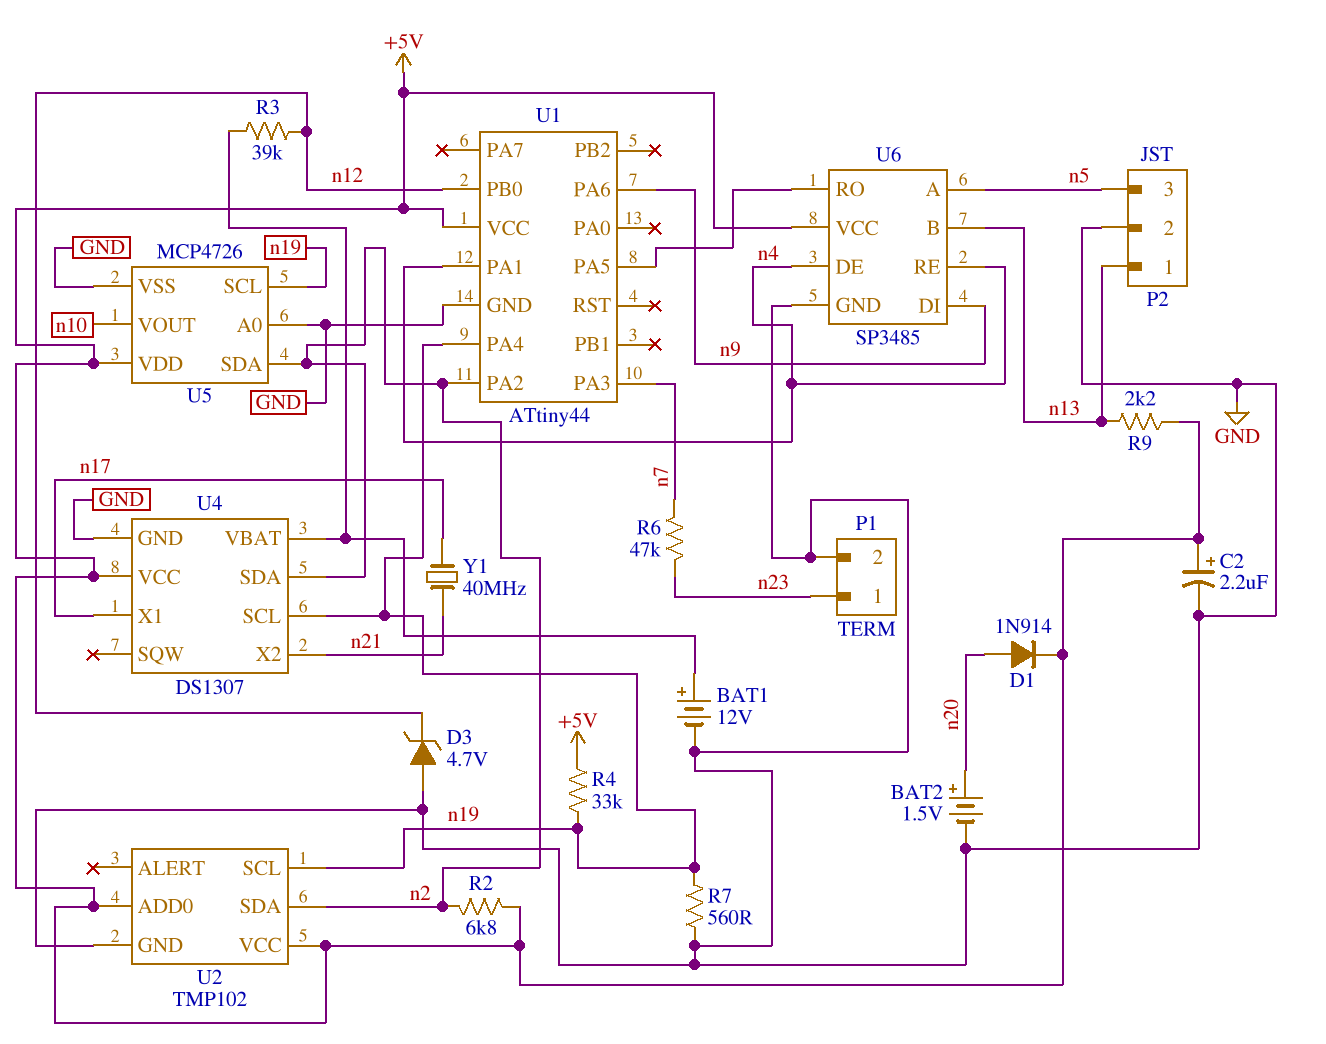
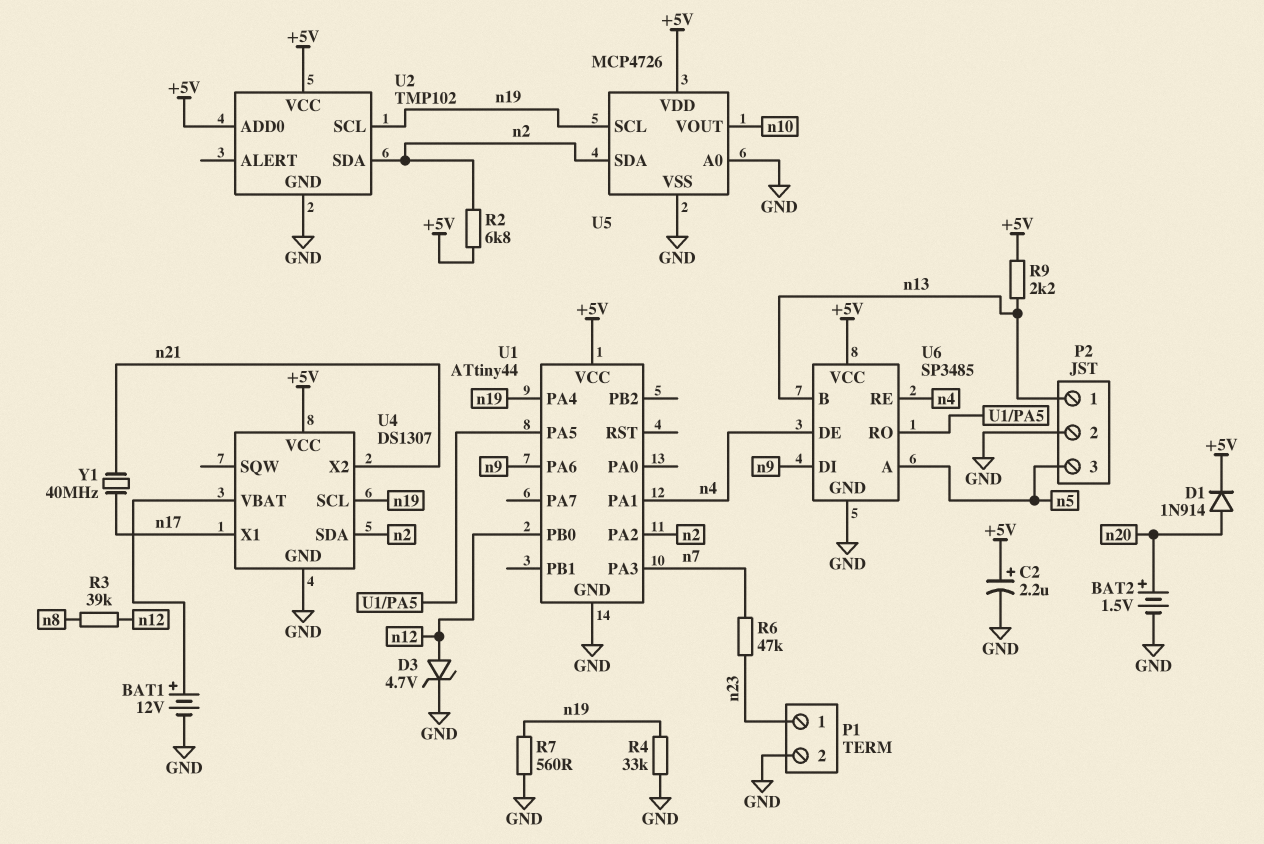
D3: zener 4.7V (A GND, K n12) -> zener 4.7V (A n12, K GND)
R3: 39k (U4/VBAT, n12) -> 39k (n8, n12)
R4: 33k (+5V, n19) -> 33k (GND, n19)

